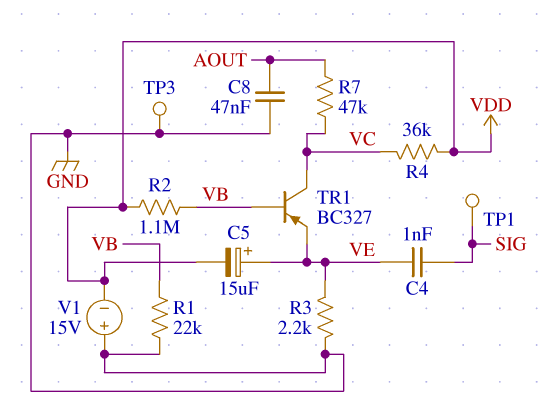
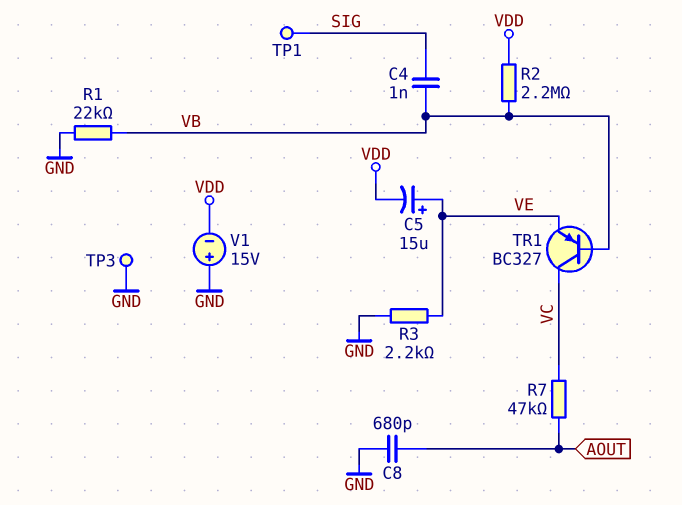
C4: 1nF (SIG, VE) -> 1nF (SIG, VB)
C8: 47nF (AOUT, GND) -> 680pF (AOUT, GND)
R2: 1.1M (VB, VDD) -> 2.2M (VB, VDD)
R4: 36k (VC, VDD) -> none

